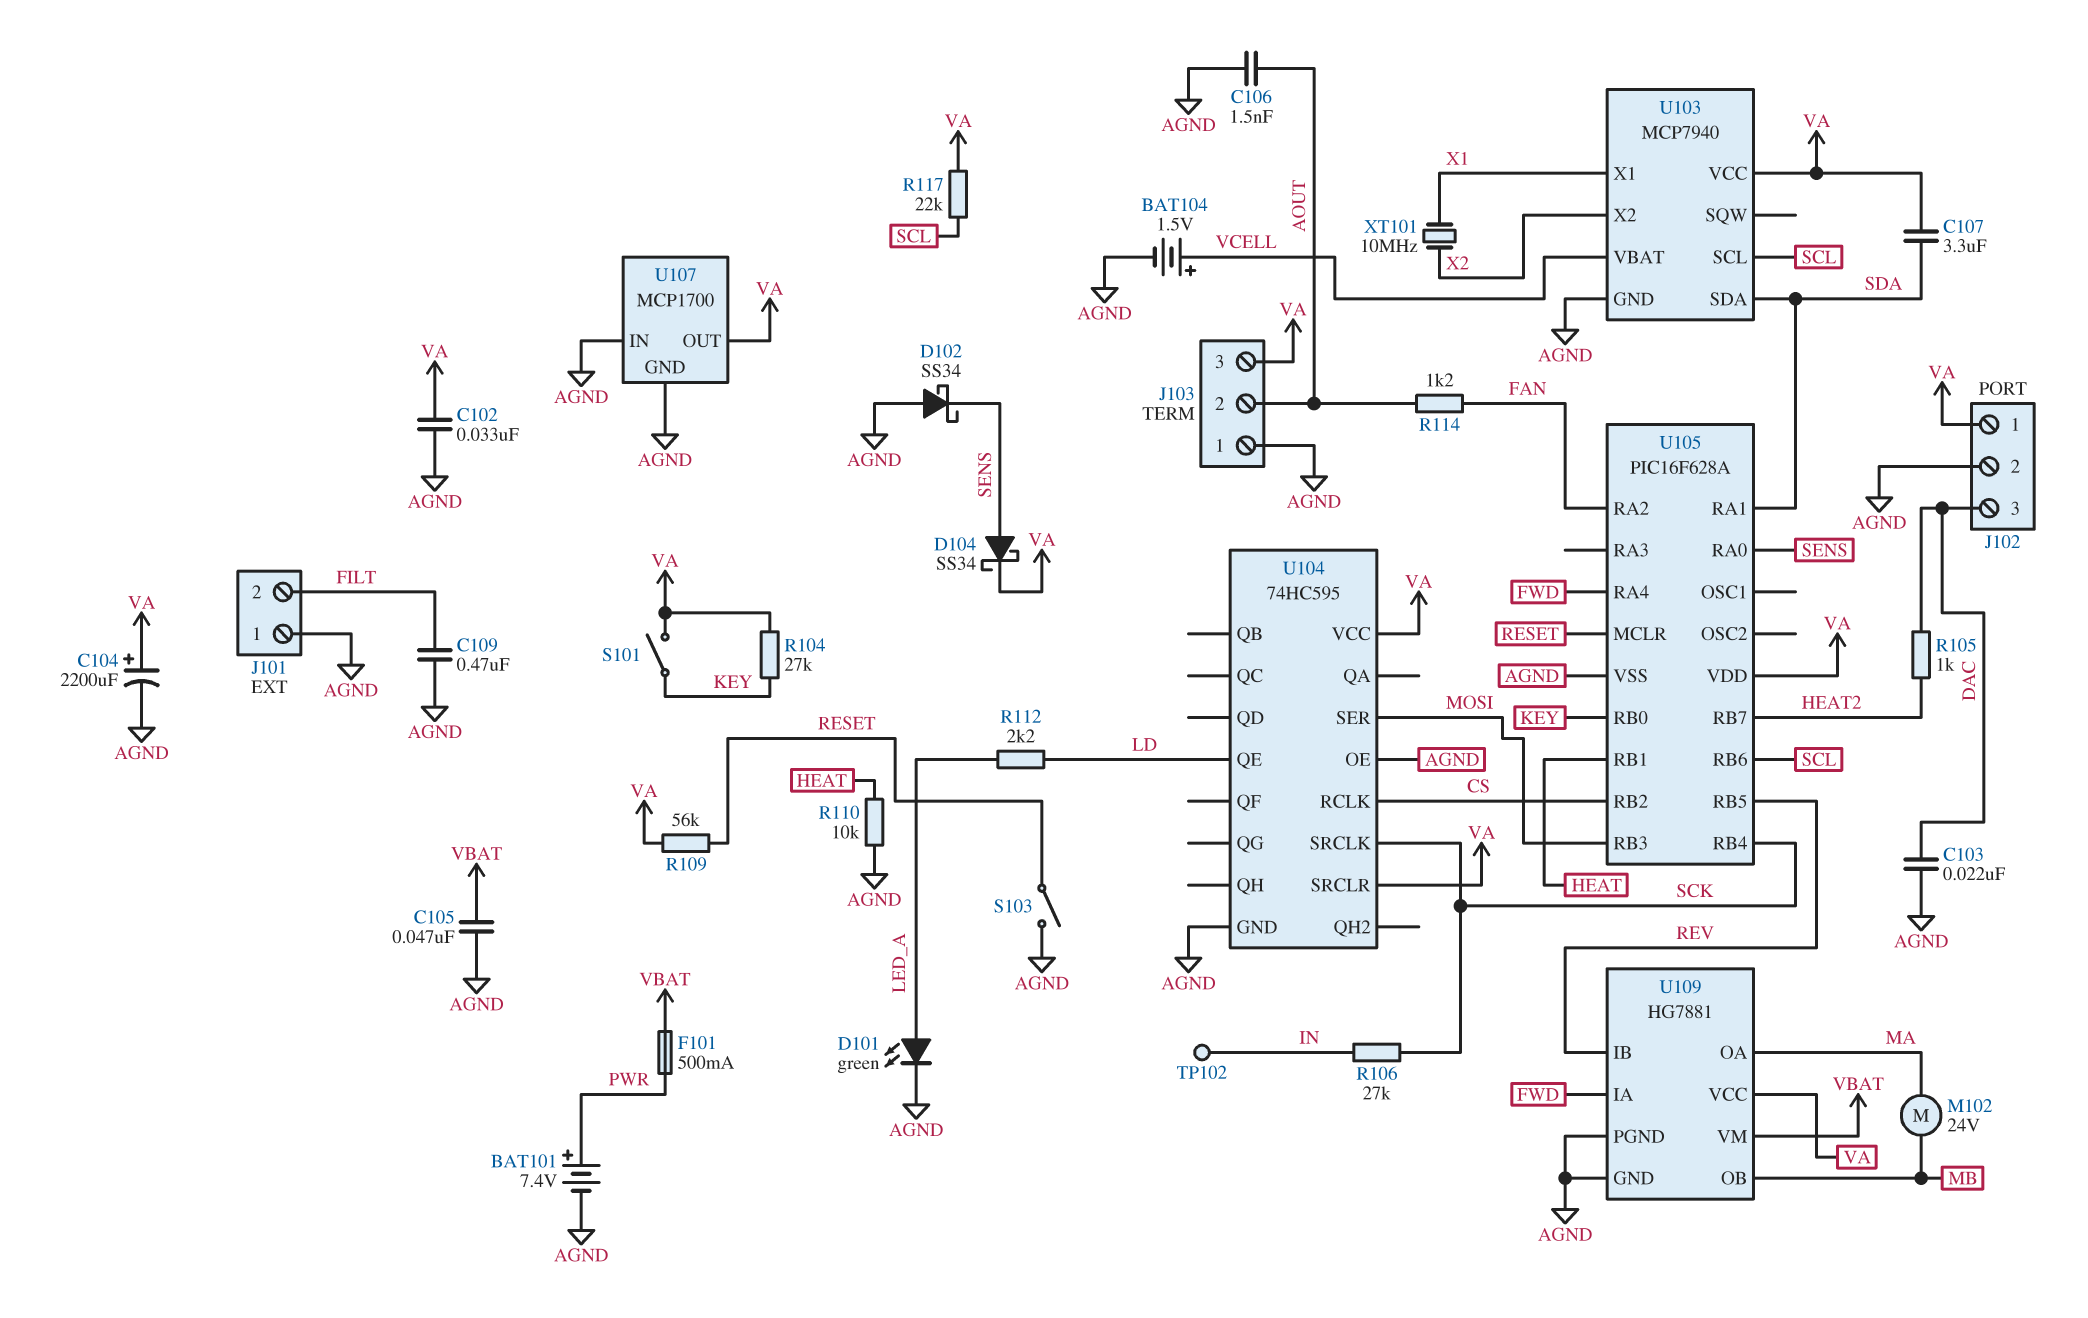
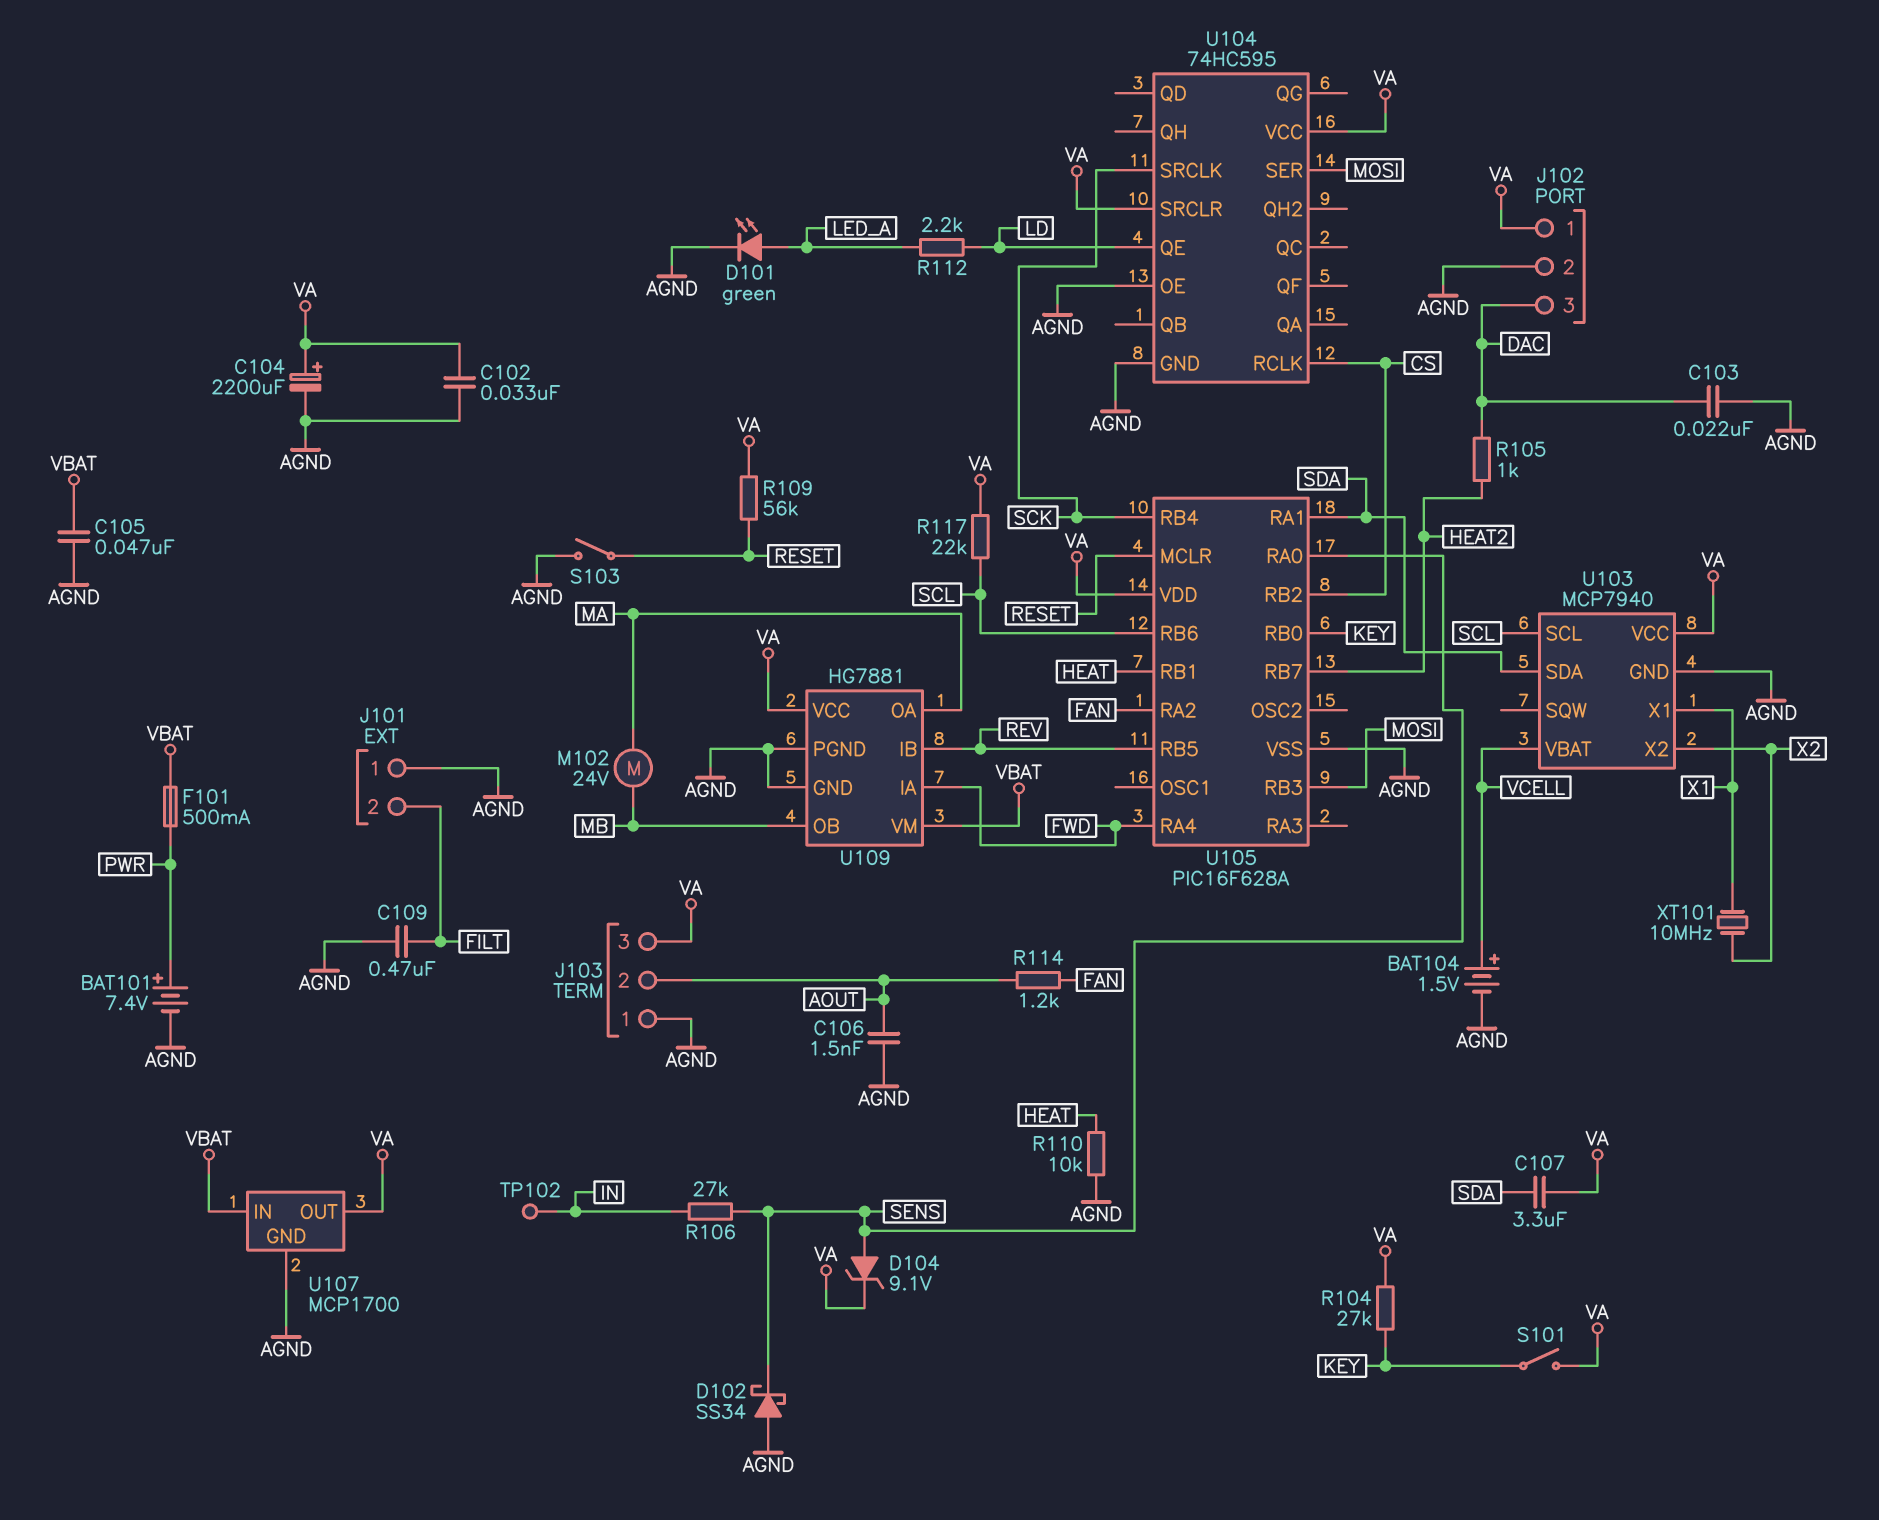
D104: schottky SS34 (A SENS, K VA) -> zener 9.1V (A SENS, K VA)
R106: 27k (IN, SCK) -> 27k (IN, SENS)
U107 pin IN: AGND -> VBAT

